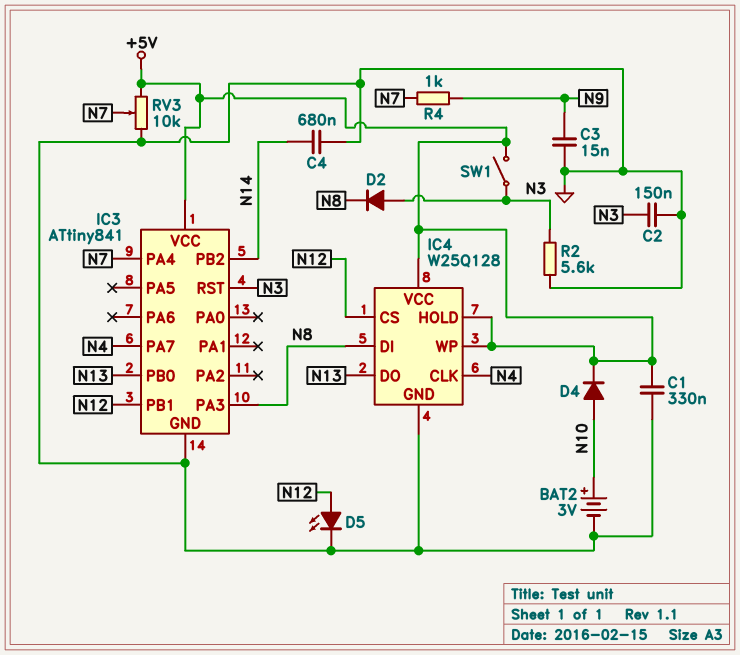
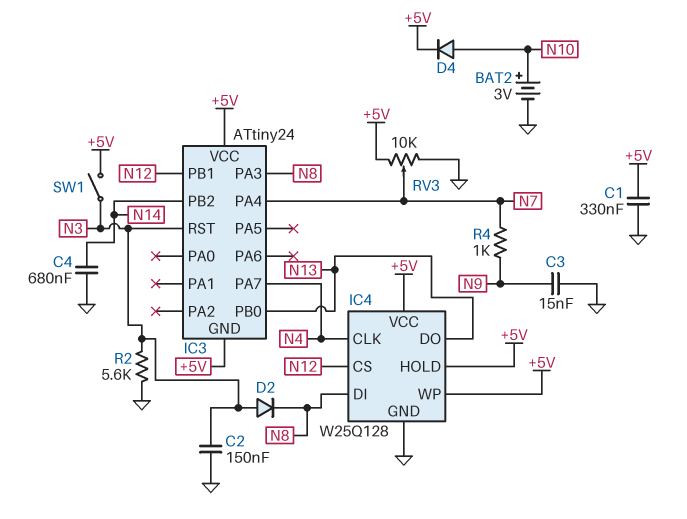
D5: LED (A N12, K GND) -> none
IC3: ATtiny841 -> ATtiny24
IC3 pin GND: GND -> +5V

